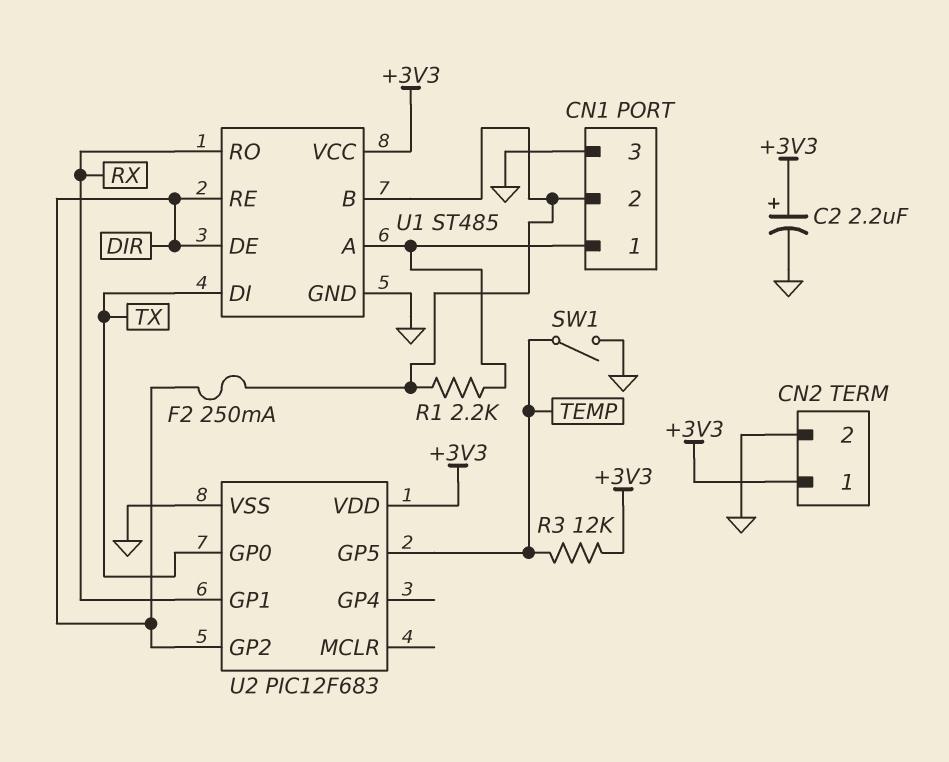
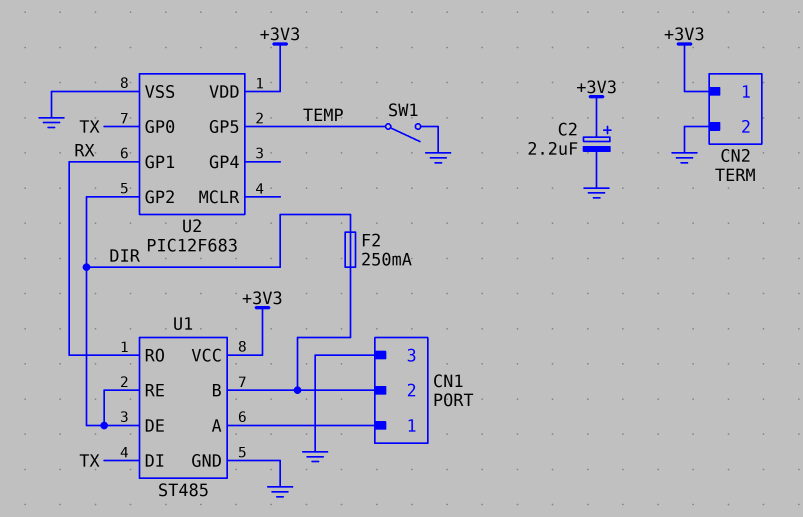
R1: 2.2k (CN1/1, CN1/2) -> none
R3: 12k (+3V3, TEMP) -> none

